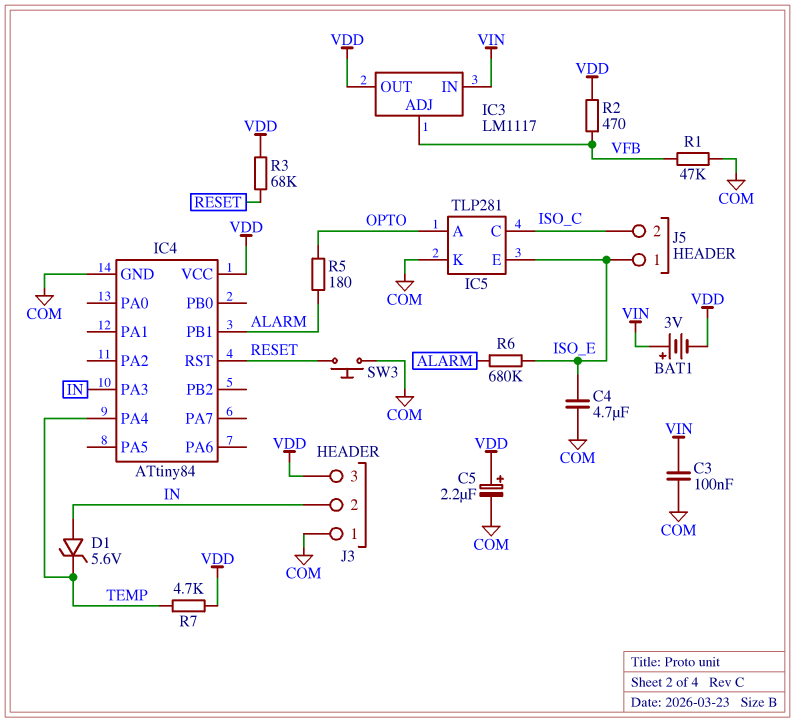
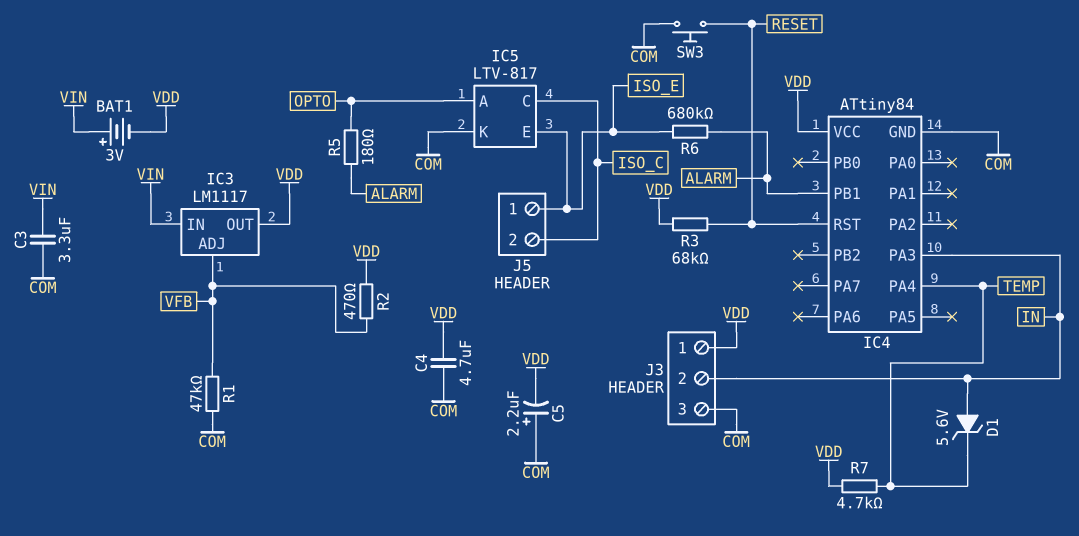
C3: 100nF (COM, VIN) -> 3.3uF (COM, VIN)
C4: 4.7uF (COM, ISO_E) -> 4.7uF (COM, VDD)
C5: 2.2uF (plus VDD, minus COM) -> 2.2uF (plus COM, minus VDD)
IC5: TLP281 -> LTV-817
J3 pin 1: COM -> VDD
J3 pin 3: VDD -> COM

